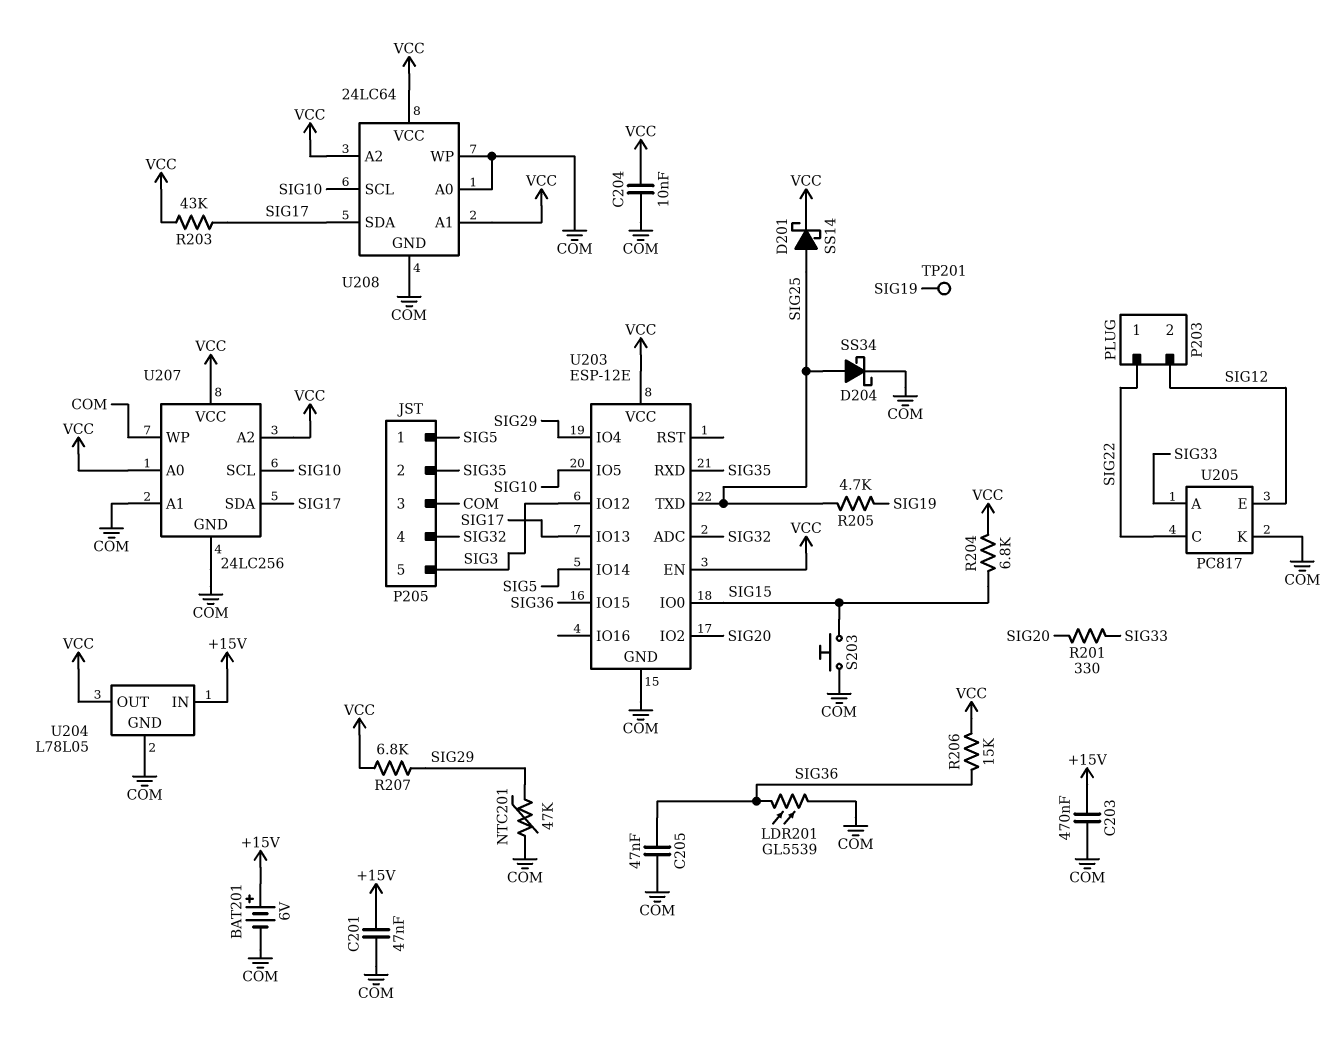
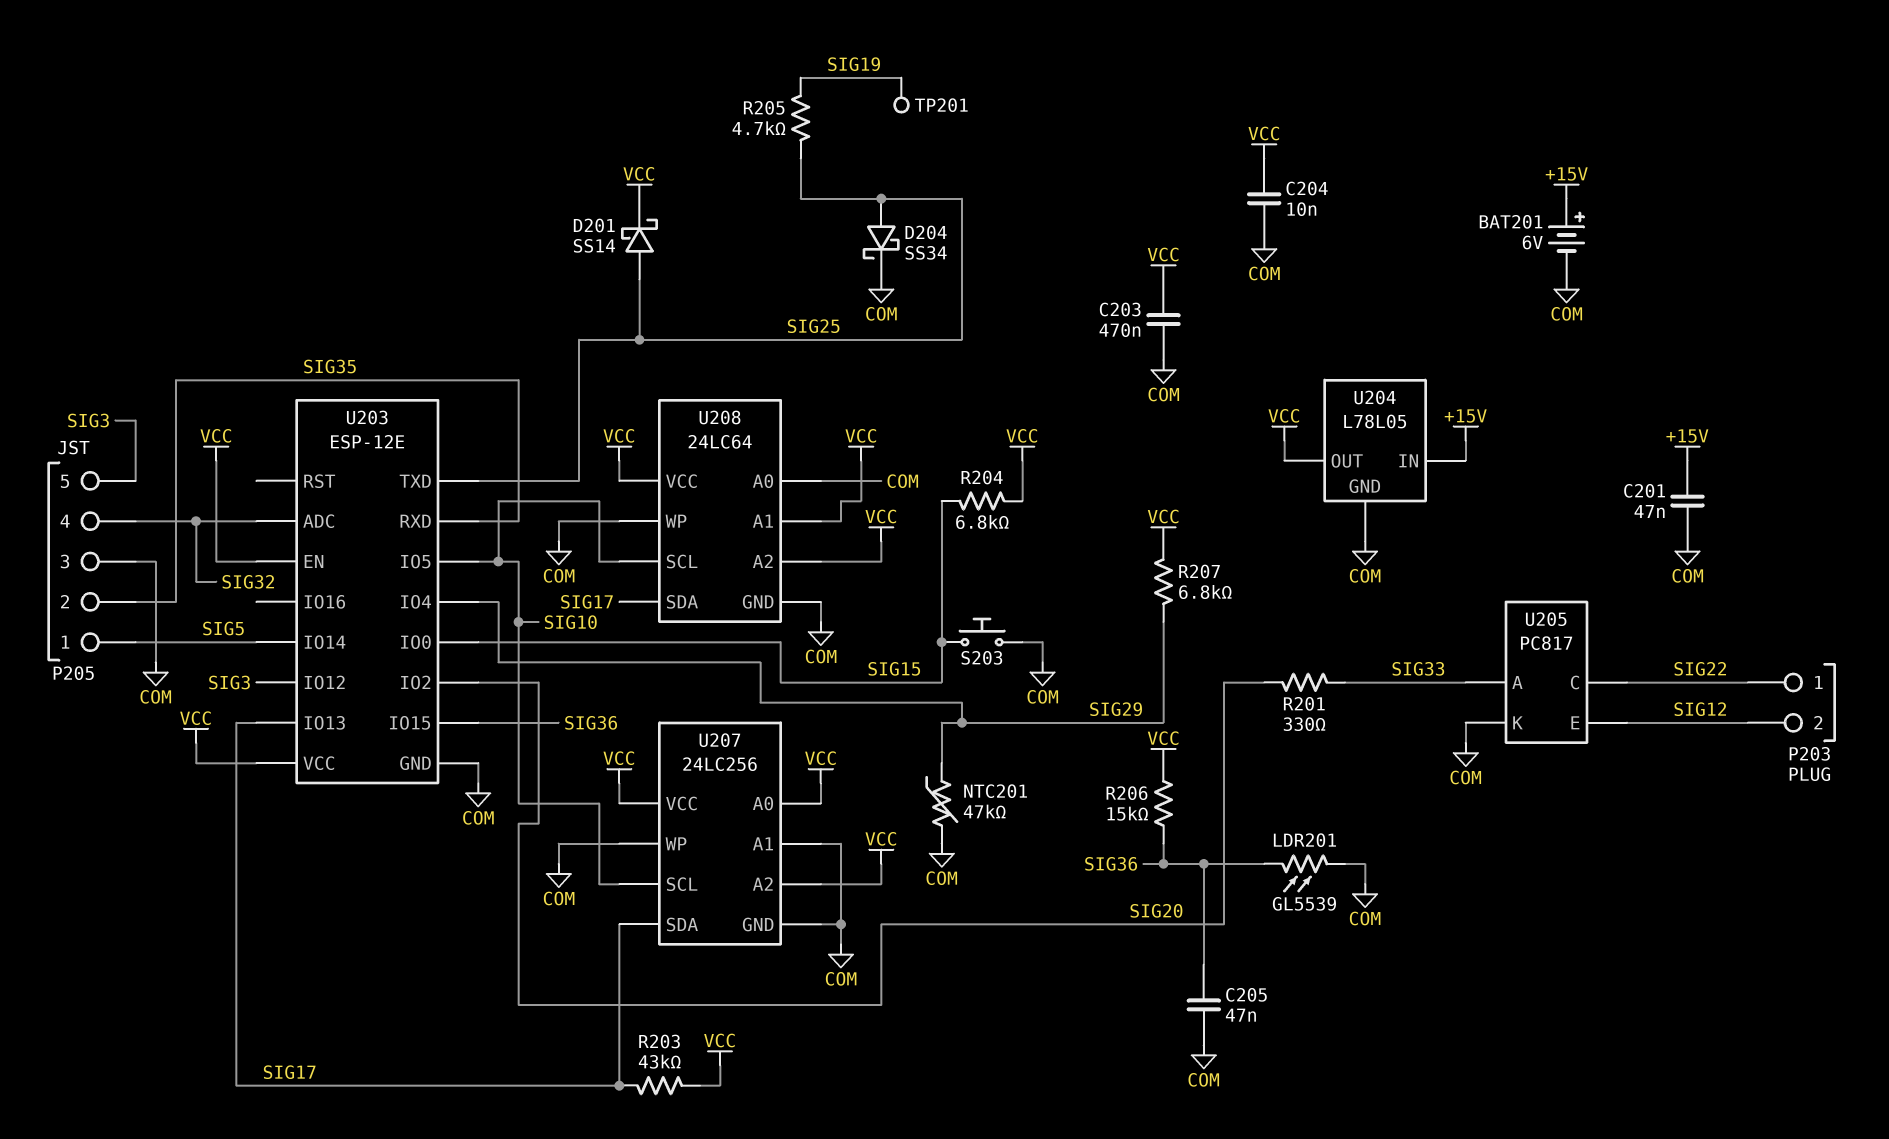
C203: 470nF (+15V, COM) -> 470nF (COM, VCC)

